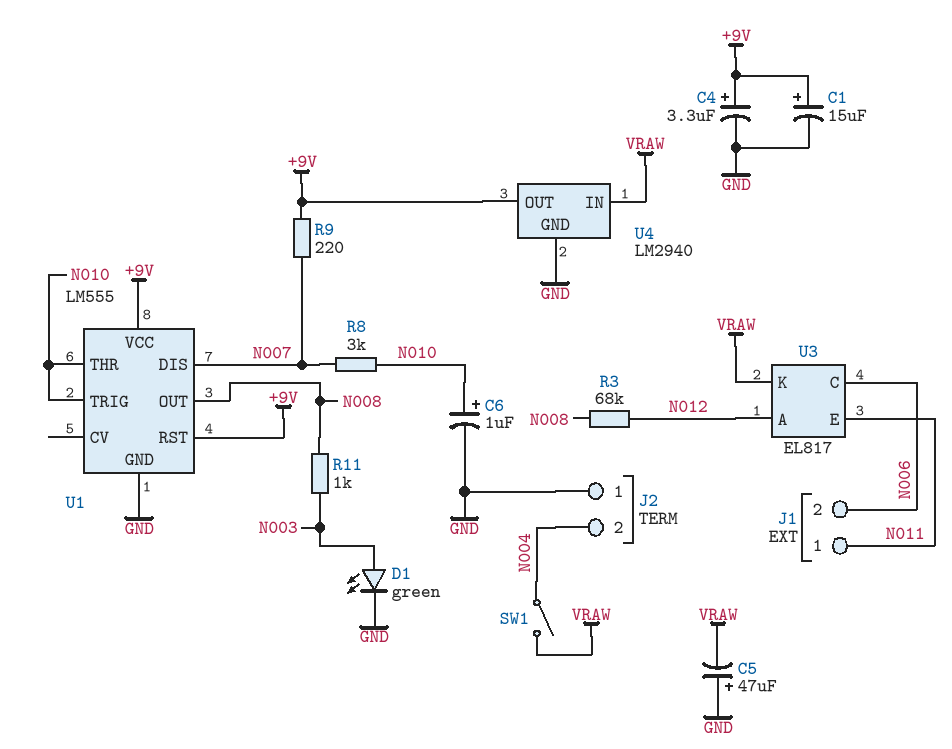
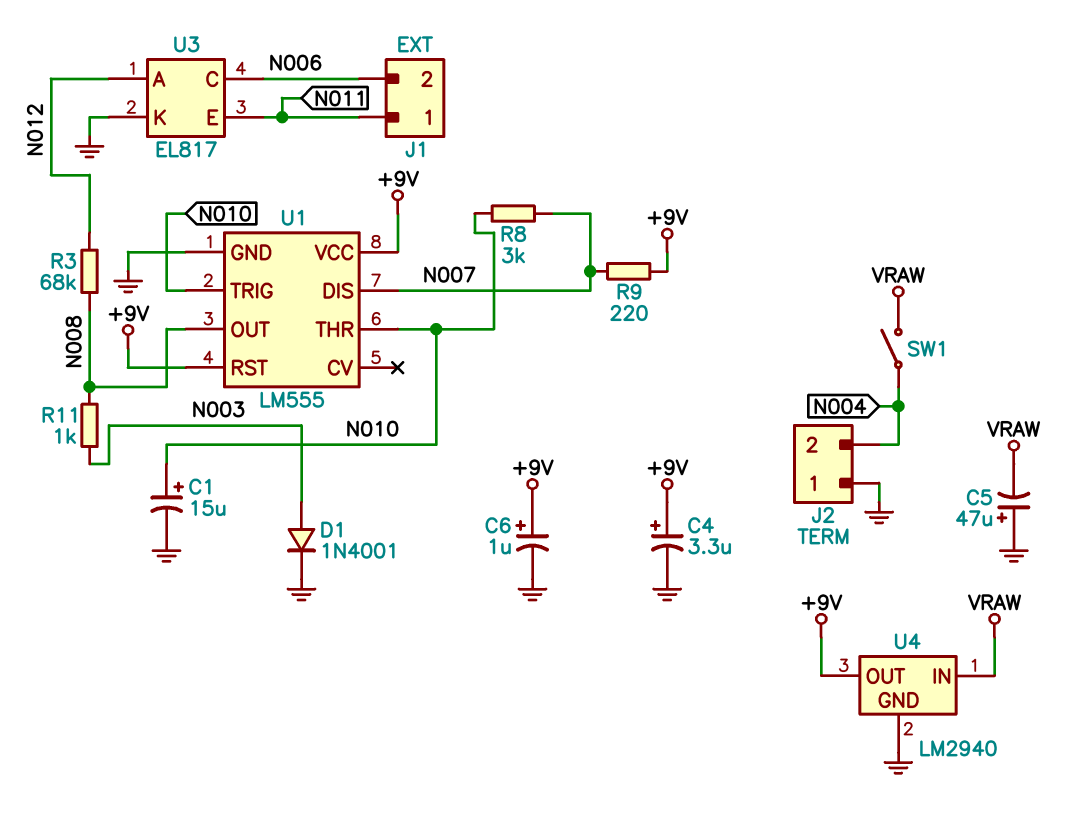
C1: 15uF (plus +9V, minus GND) -> 15uF (plus N010, minus GND)
C6: 1uF (plus N010, minus GND) -> 1uF (plus +9V, minus GND)
D1: LED green (A N003, K GND) -> diode 1N4001 (A N003, K GND)
U3 pin K: VRAW -> GND

